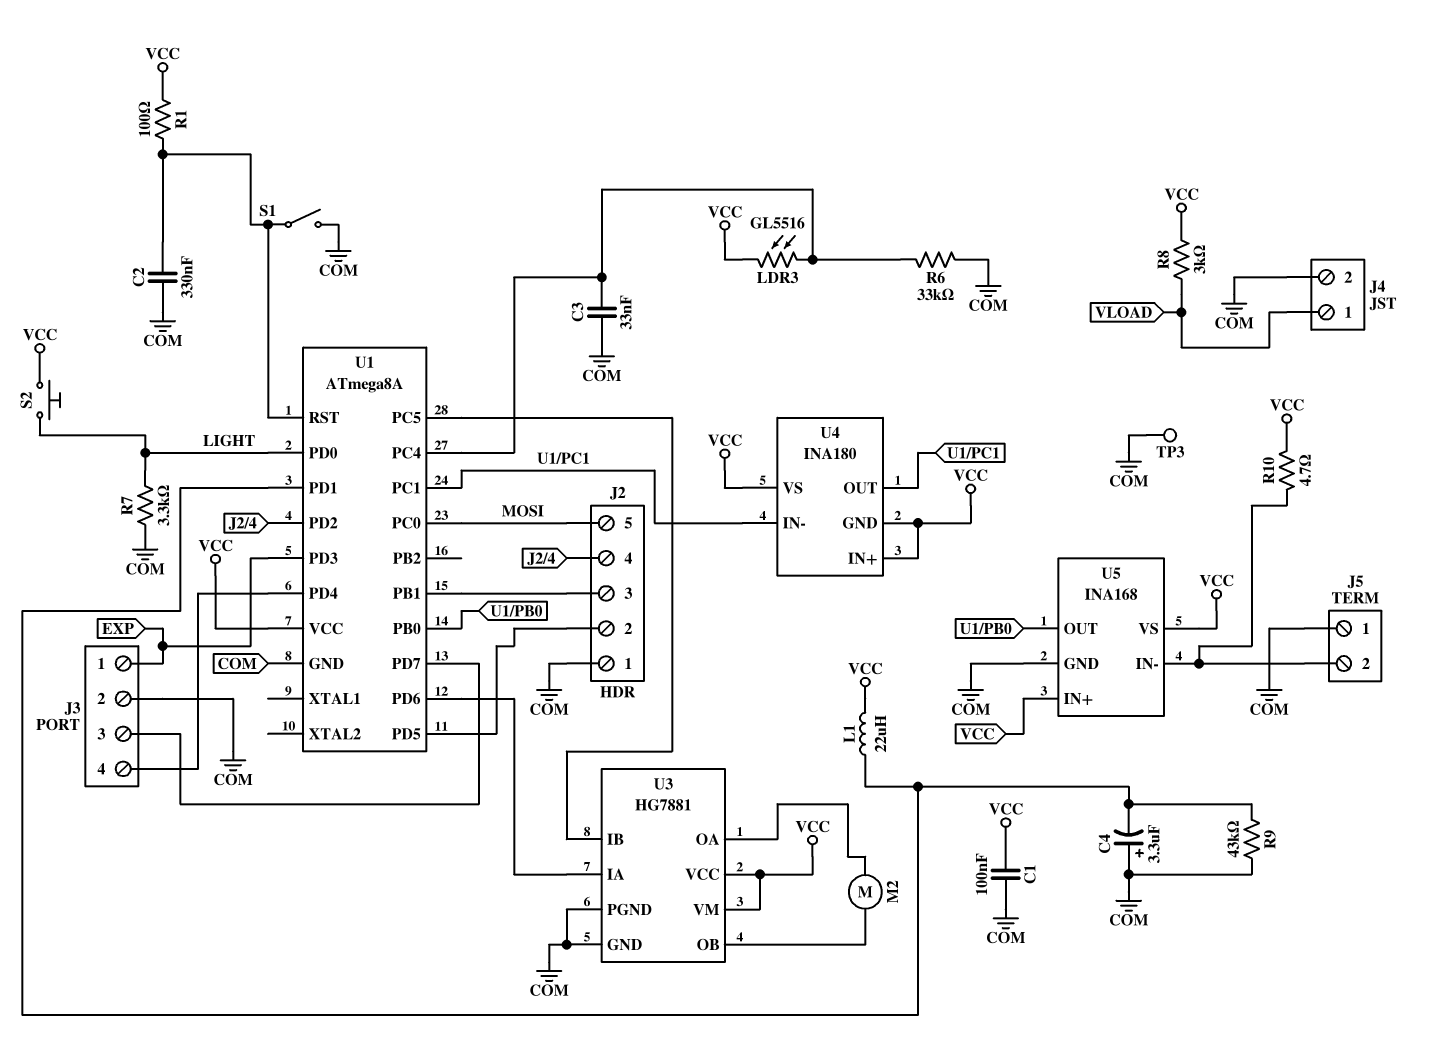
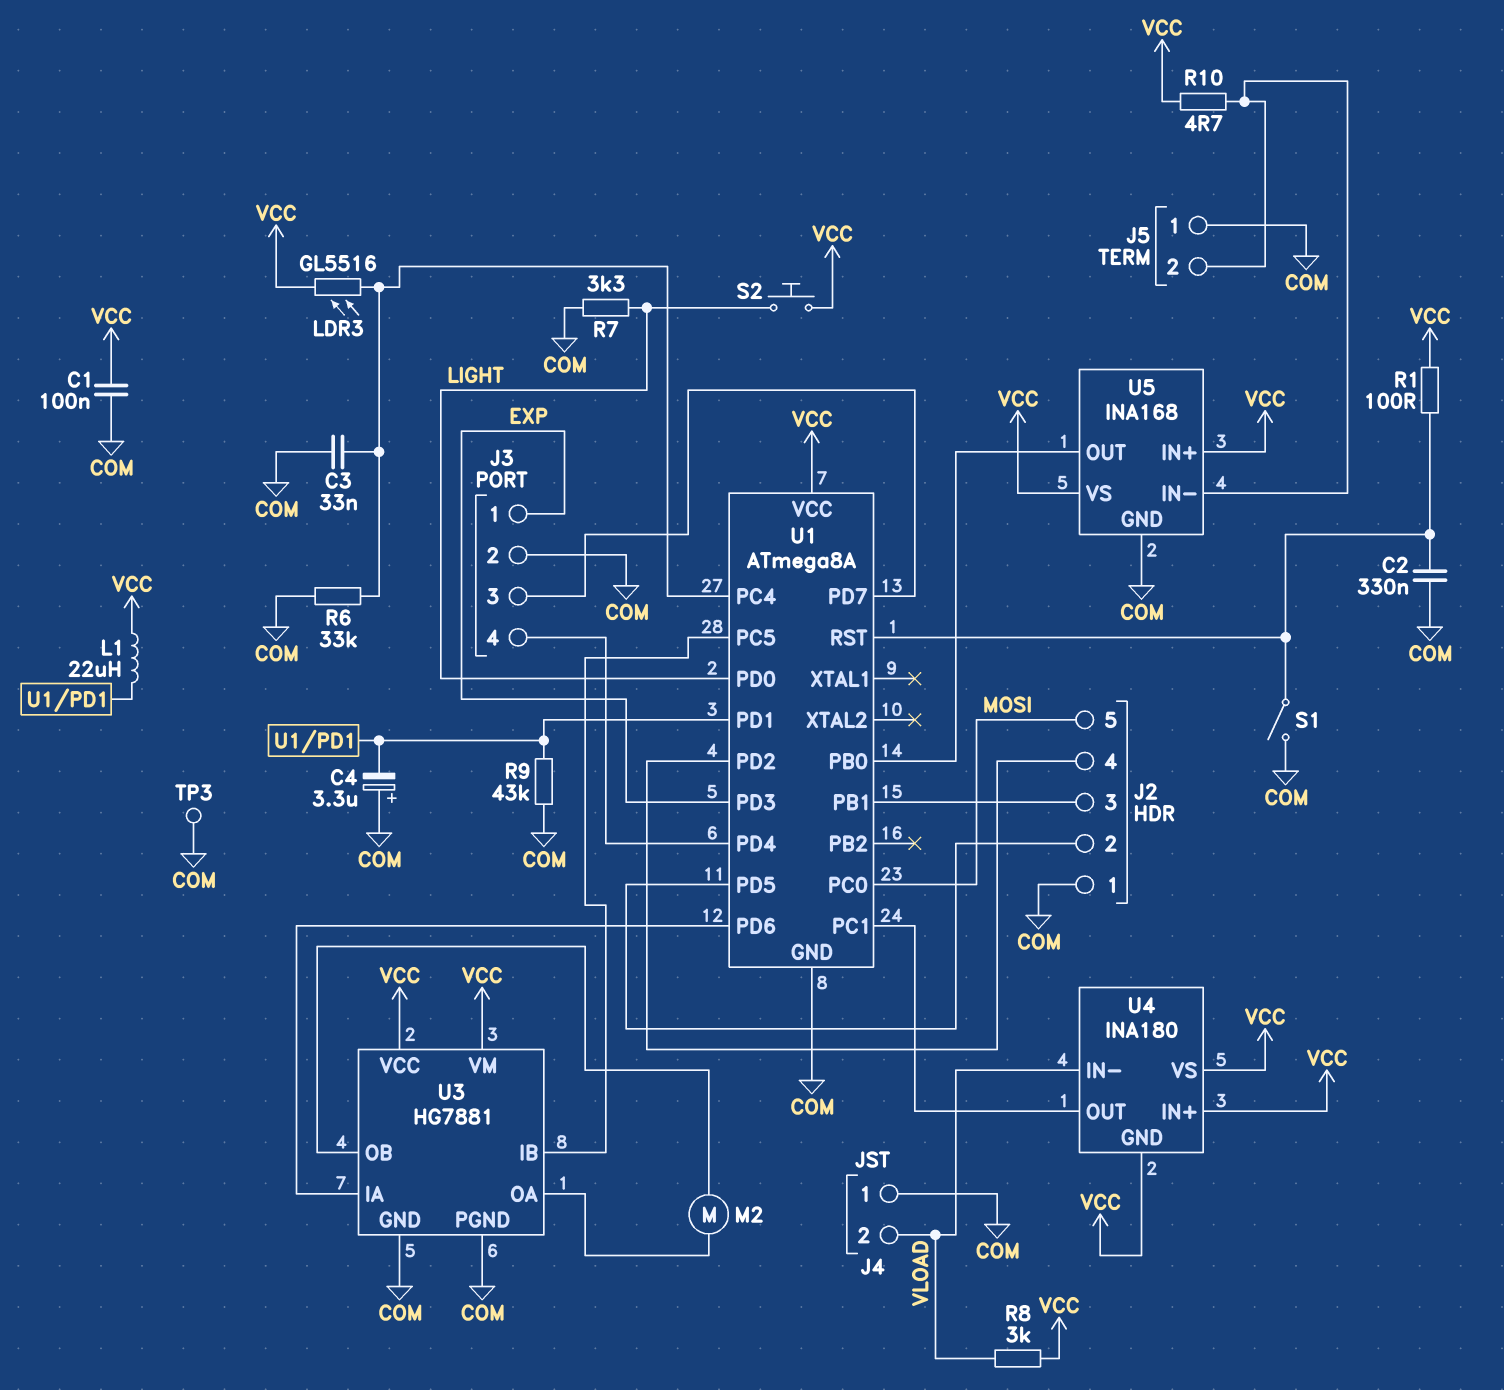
J4 pin 1: VLOAD -> COM
J4 pin 2: COM -> VLOAD
U4 pin IN-: U1/PC1 -> VLOAD

